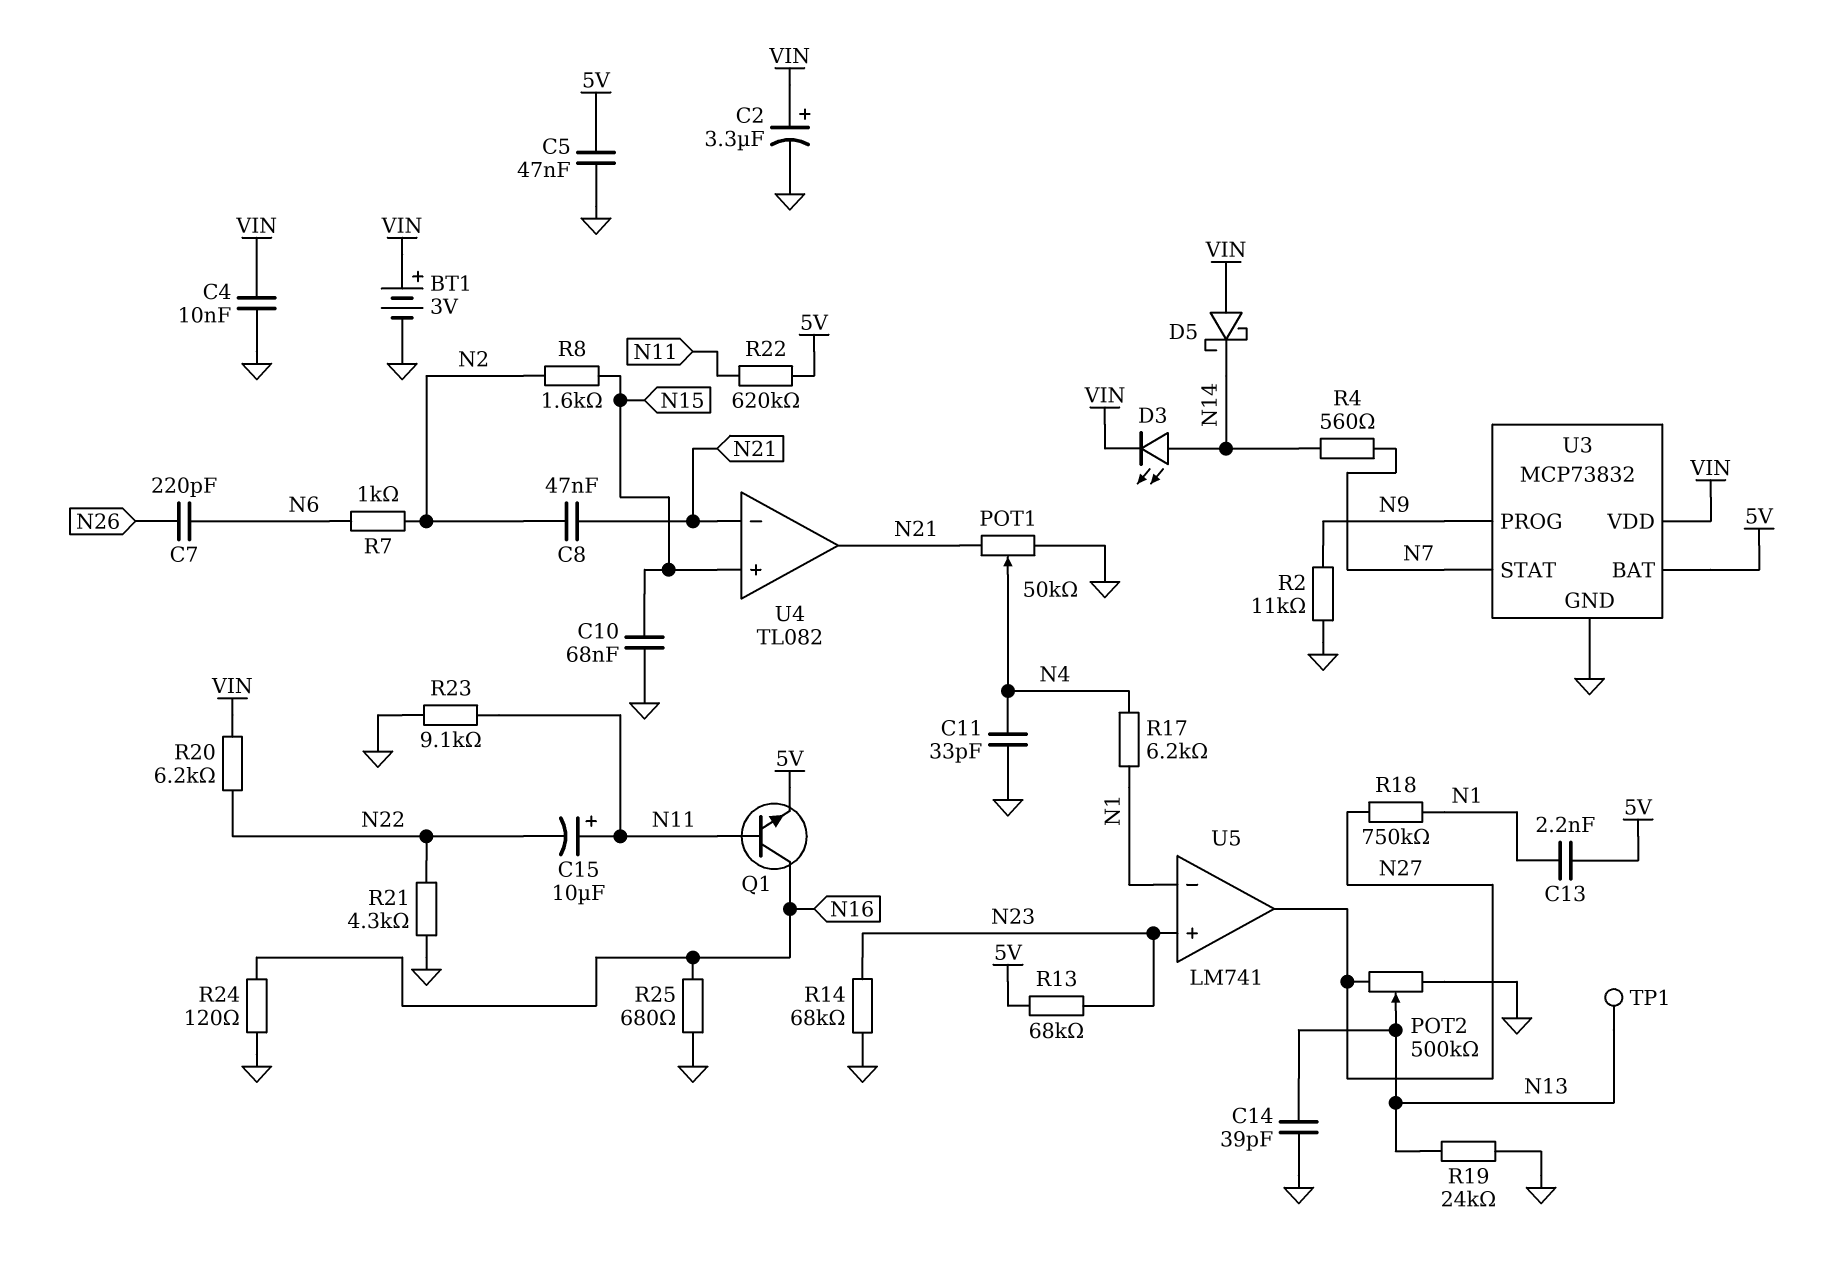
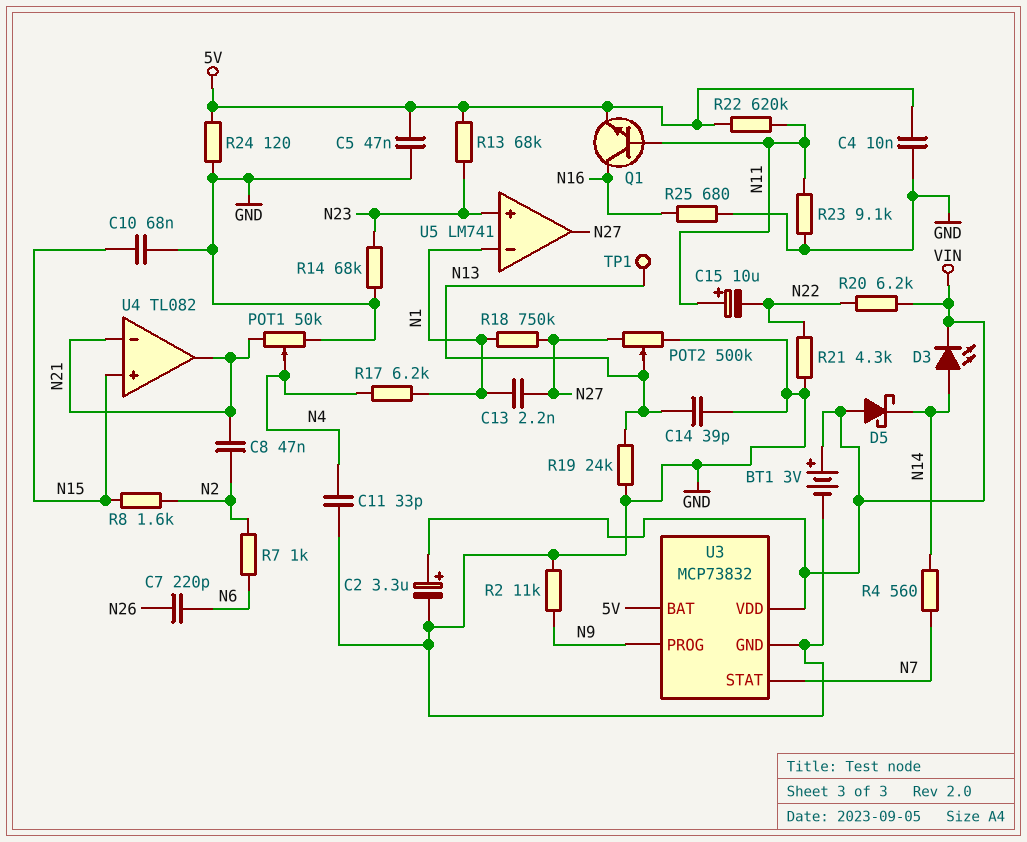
C4: 10nF (GND, VIN) -> 10nF (5V, GND)
C13: 2.2nF (5V, N1) -> 2.2nF (N1, N27)
R24: 120 (GND, N16) -> 120 (5V, GND)

